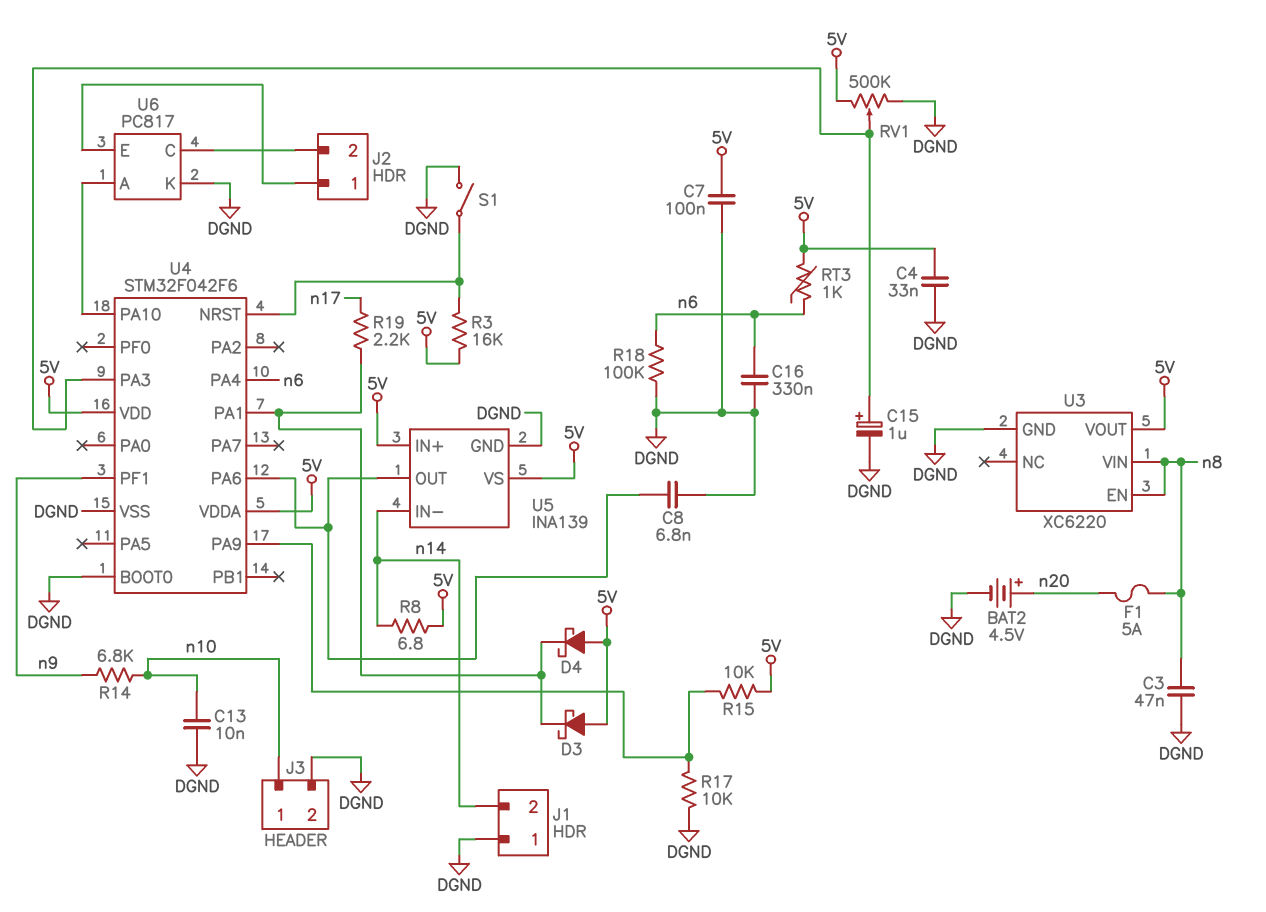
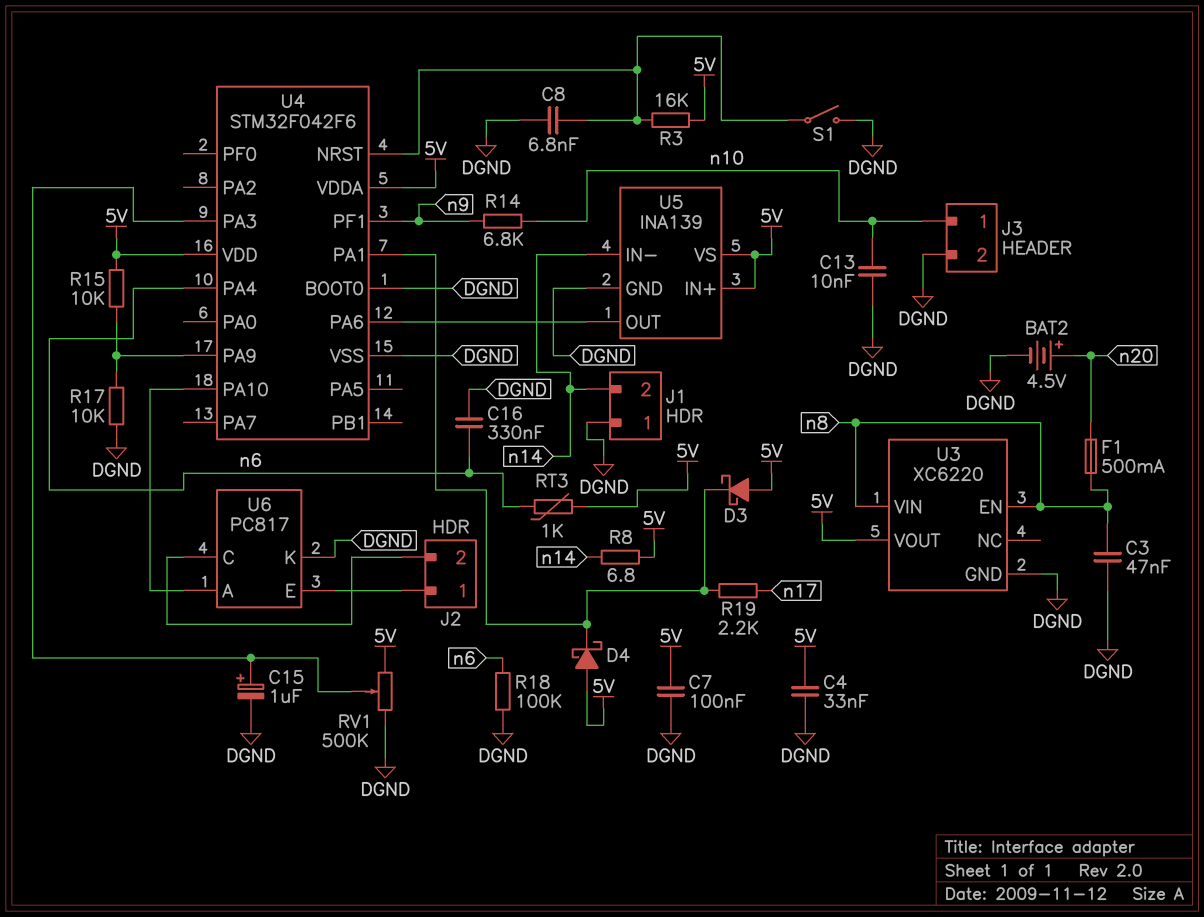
C8: 6.8nF (DGND, U4/PA6) -> 6.8nF (DGND, U4/NRST)
F1: 5A (n8, n20) -> 500mA (n8, n20)

